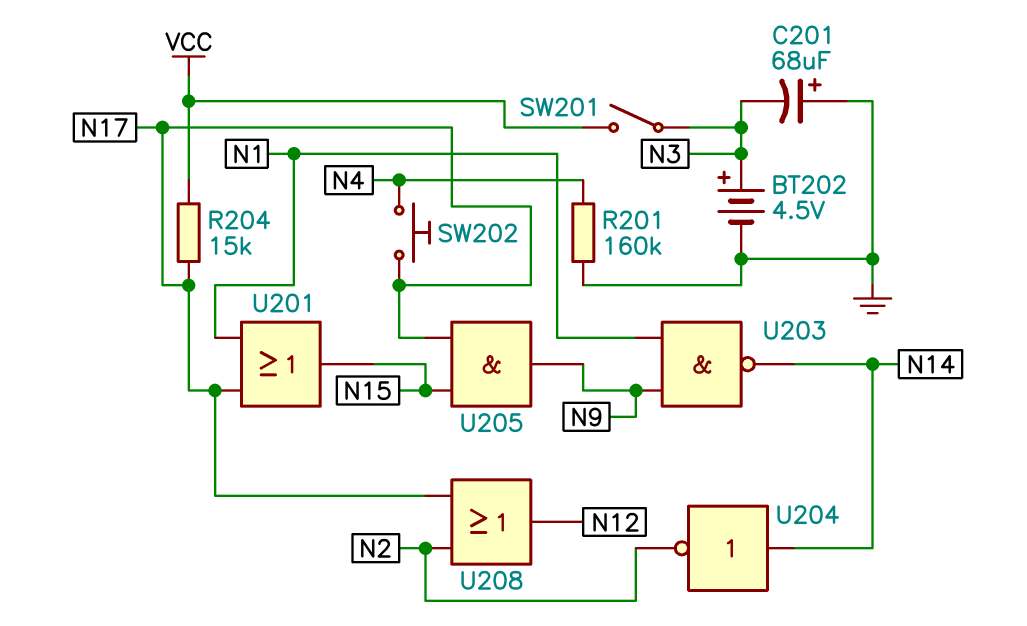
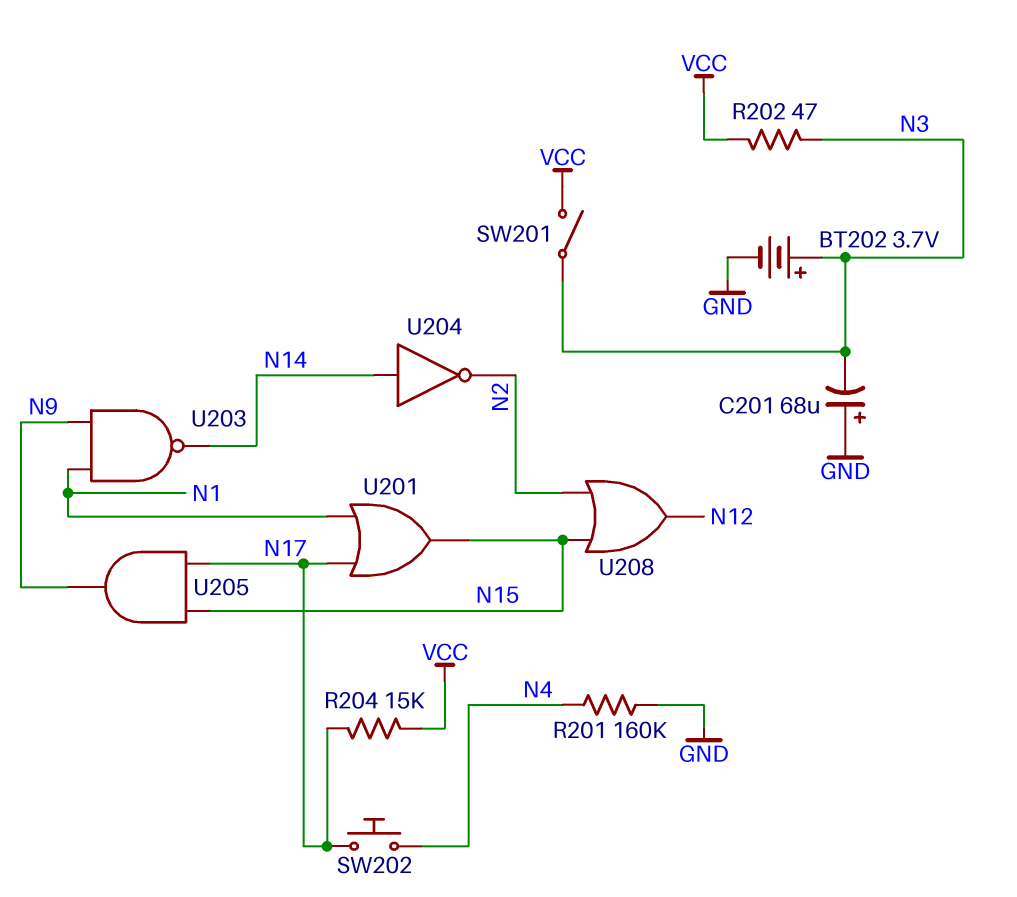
BT202: 4.5V (plus N3, minus GND) -> 3.7V (plus N3, minus GND)
R202: none -> 47 (N3, VCC)
U208: OR (in N2, in N17, out N12) -> OR (in N2, in N15, out N12)

